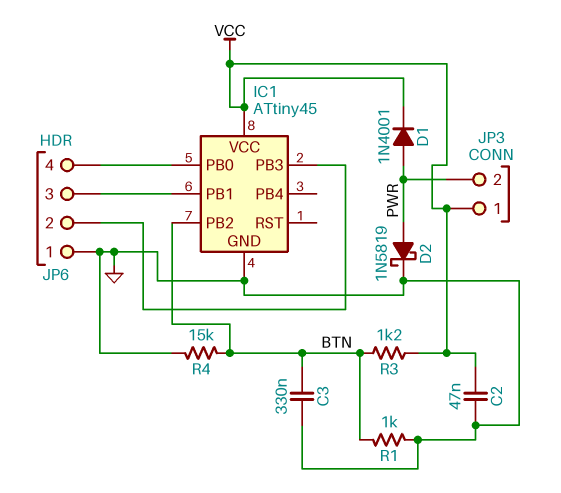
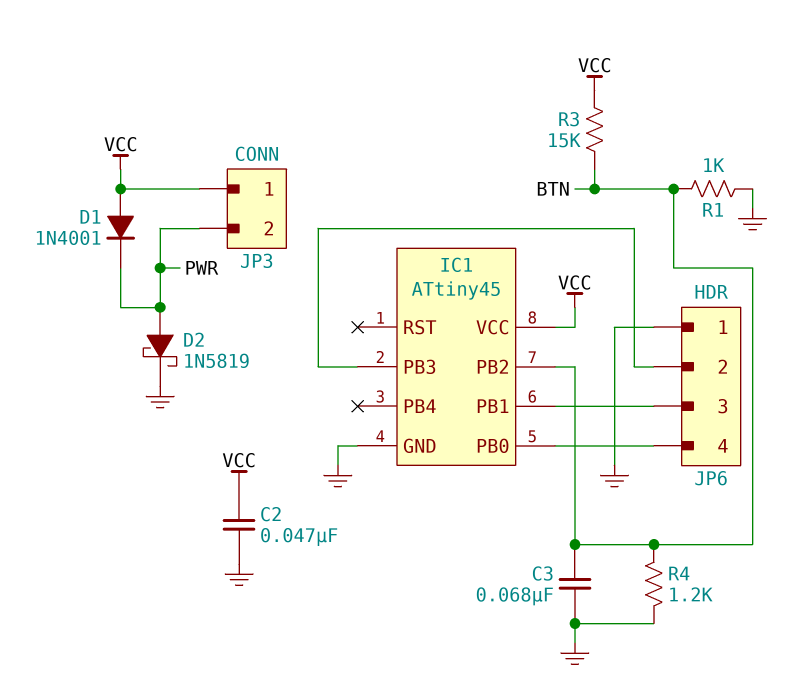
C3: 330nF (BTN, GND) -> 68nF (BTN, GND)
D1: diode 1N4001 (A PWR, K VCC) -> diode 1N4001 (A VCC, K PWR)
R3: 1.2k (BTN, VCC) -> 15k (BTN, VCC)
R4: 15k (BTN, GND) -> 1.2k (BTN, GND)

